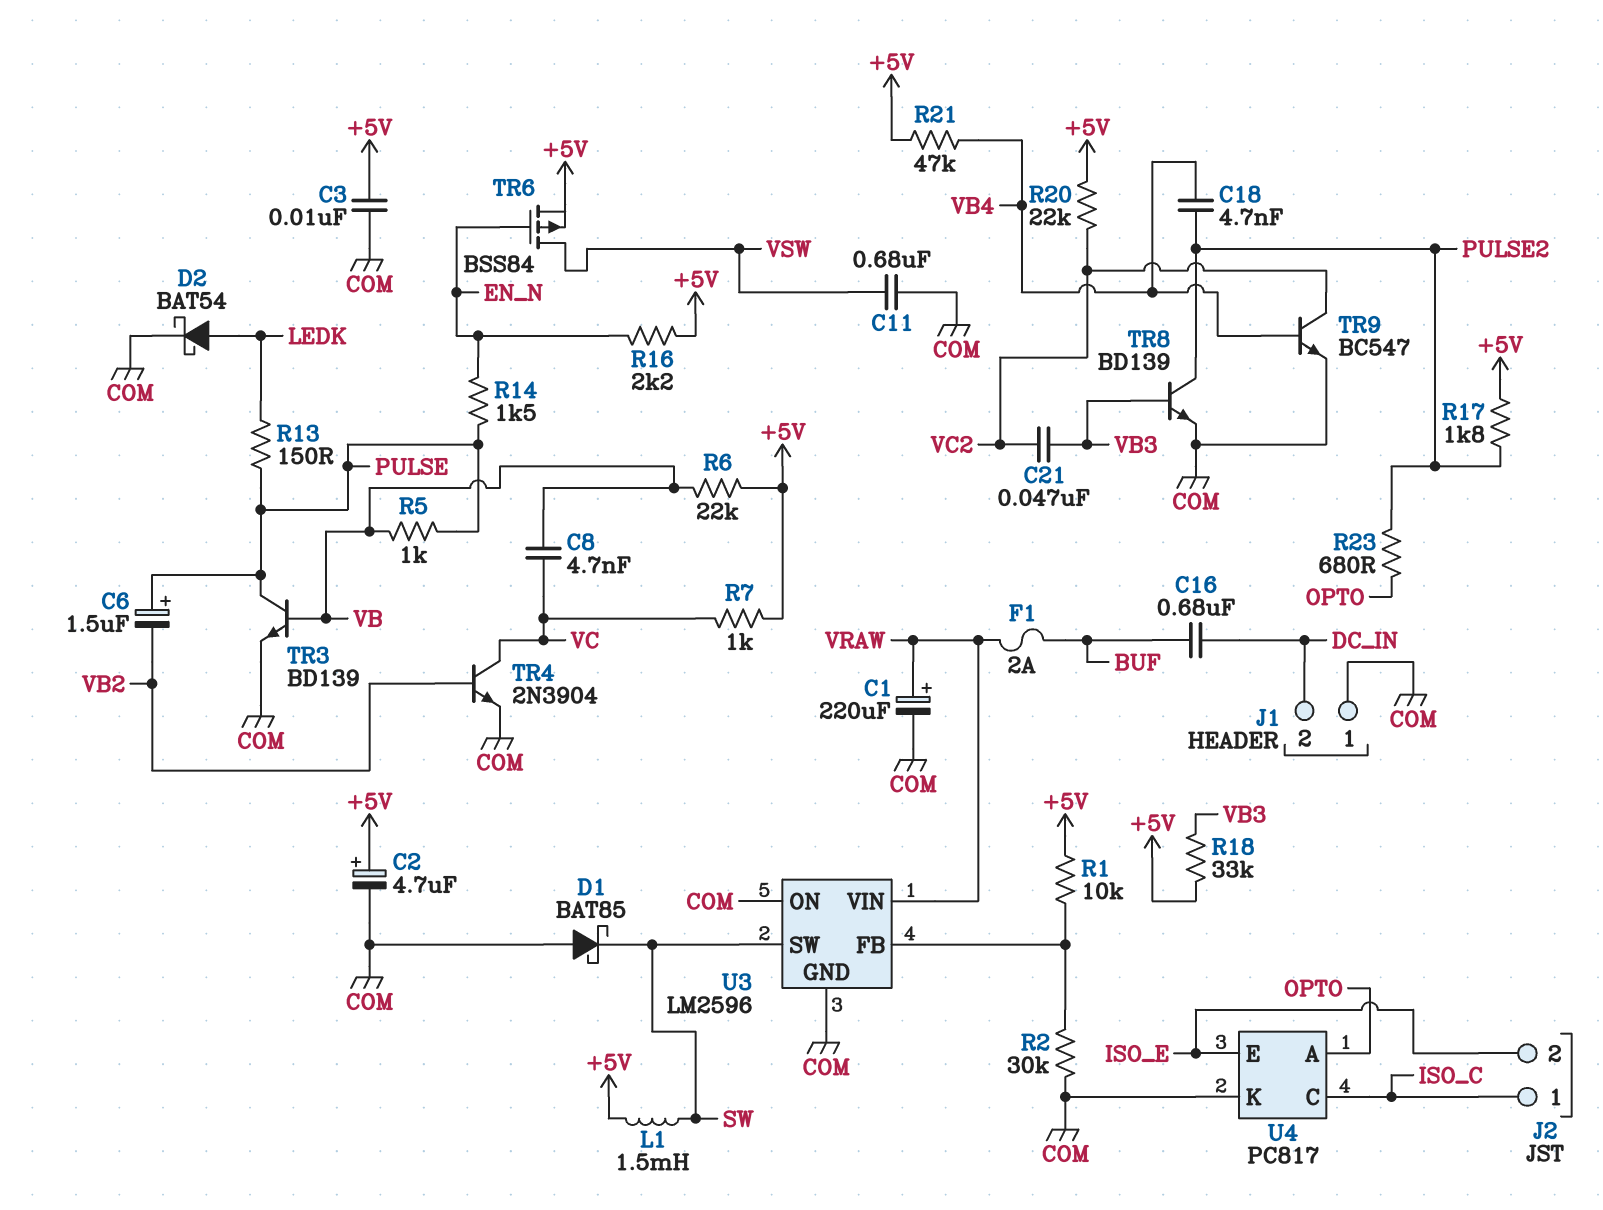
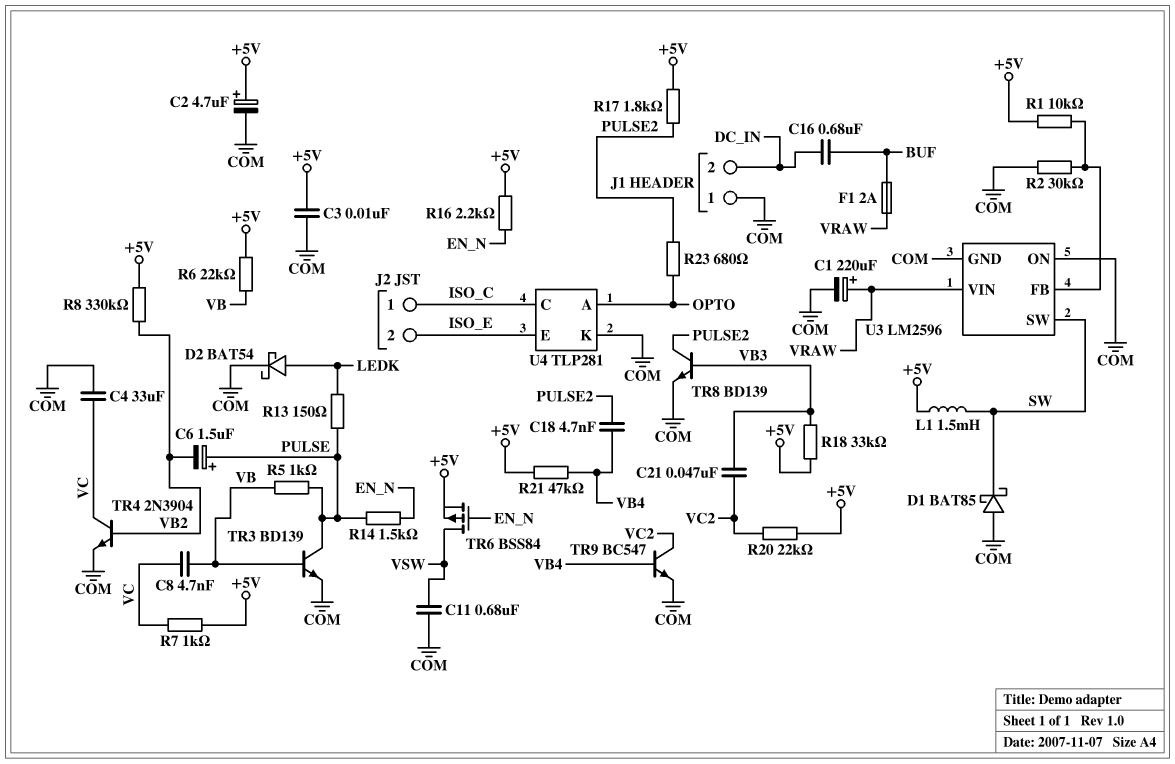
C4: none -> 33uF (COM, VC)
R8: none -> 330k (+5V, VB2)
U4: PC817 -> TLP281

